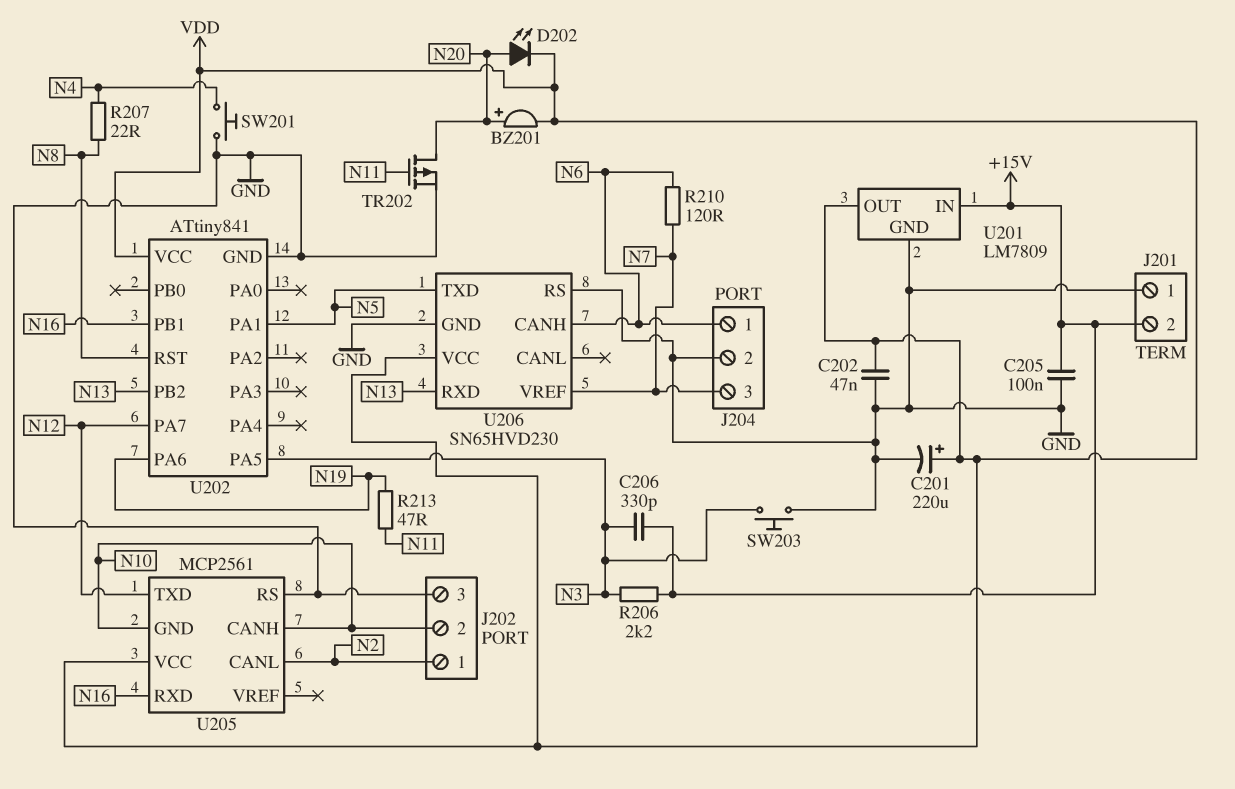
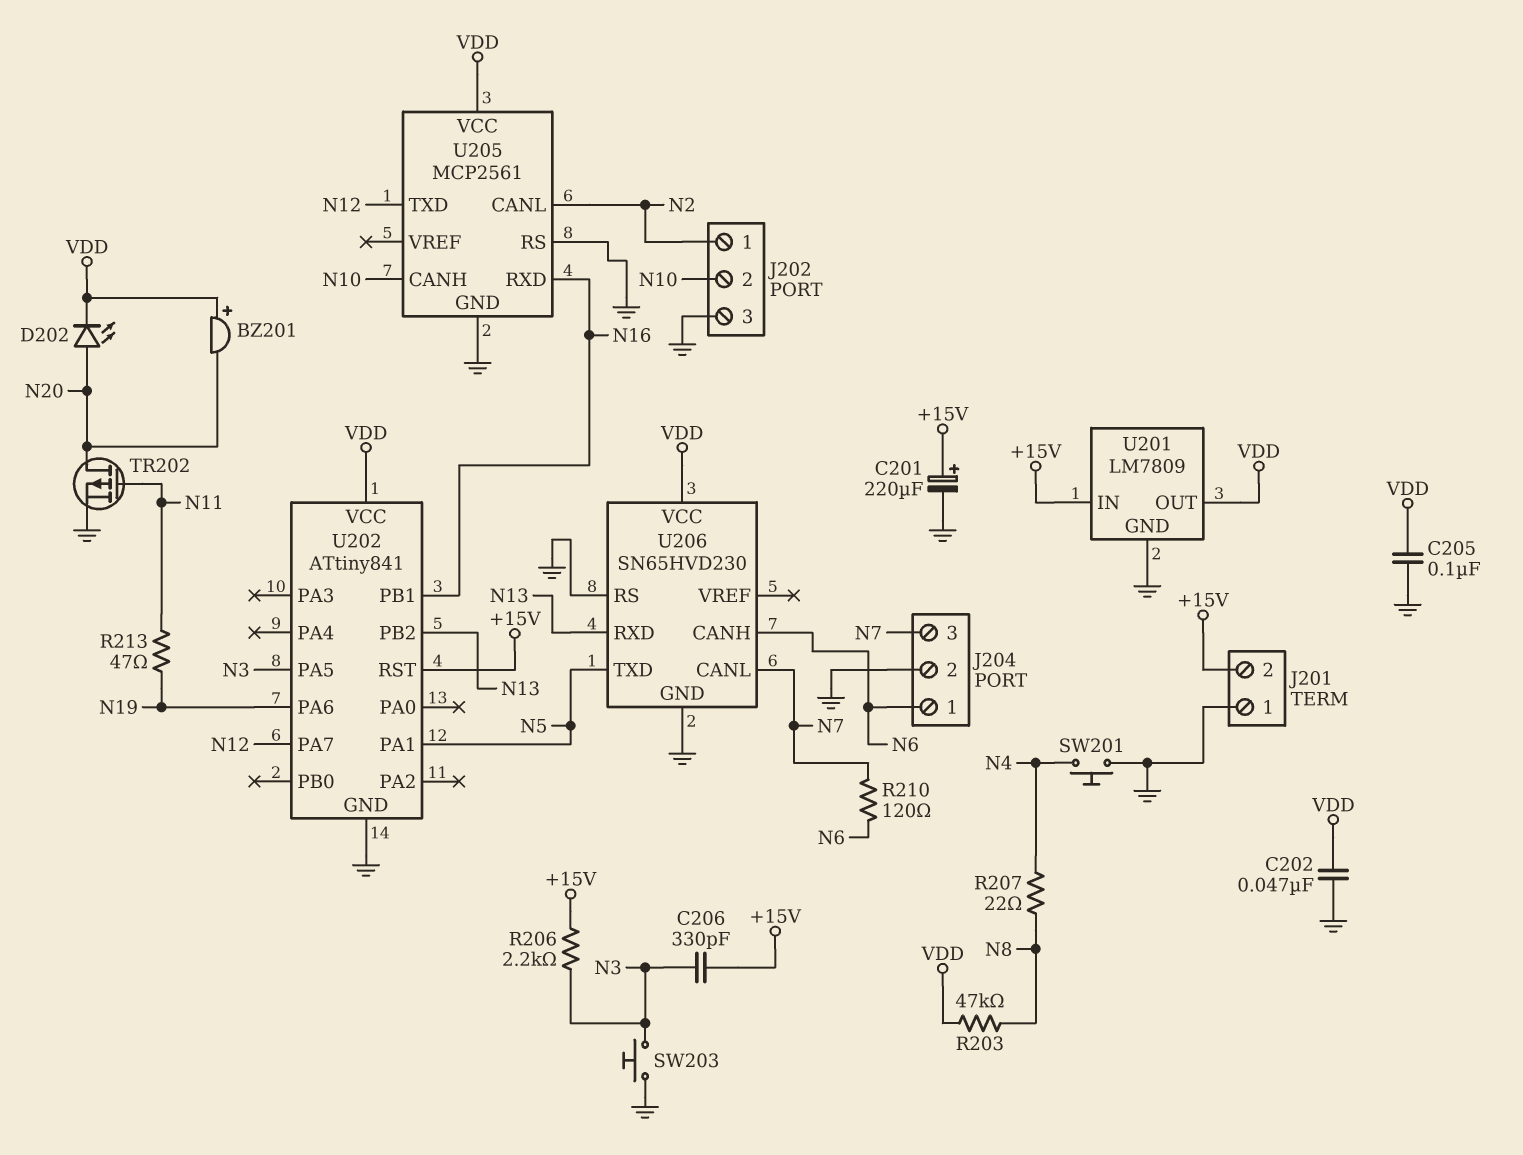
BZ201: buzzer (plus N20, minus VDD) -> buzzer (plus VDD, minus N20)
C201: 220uF (plus VDD, minus GND) -> 220uF (plus +15V, minus GND)
C205: 100nF (+15V, GND) -> 100nF (GND, VDD)
R203: none -> 47k (N8, VDD)
U202 pin RST: N8 -> +15V
U205 pin GND: N10 -> GND
U206 pin CANL: none -> N7
U206 pin VREF: N7 -> none

